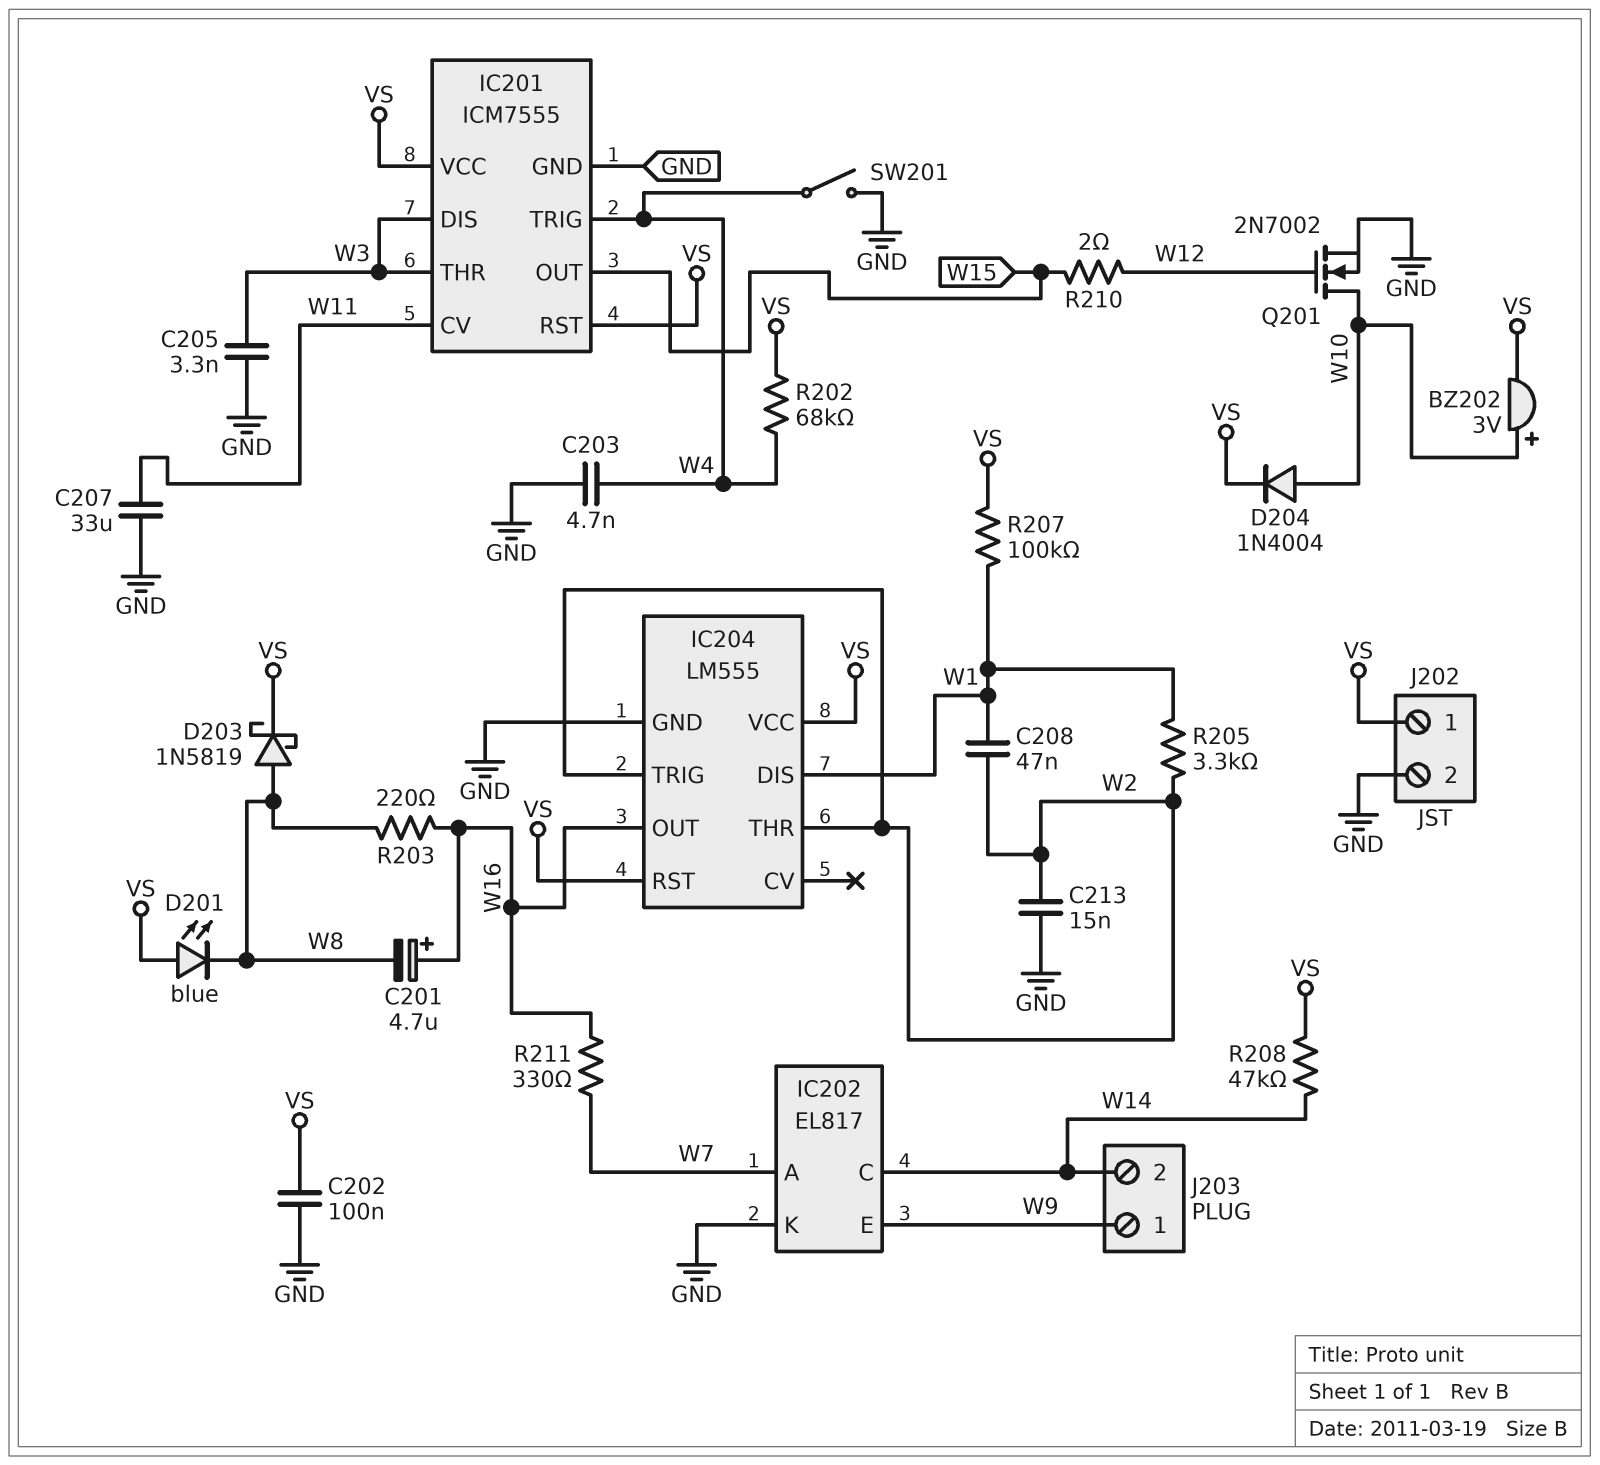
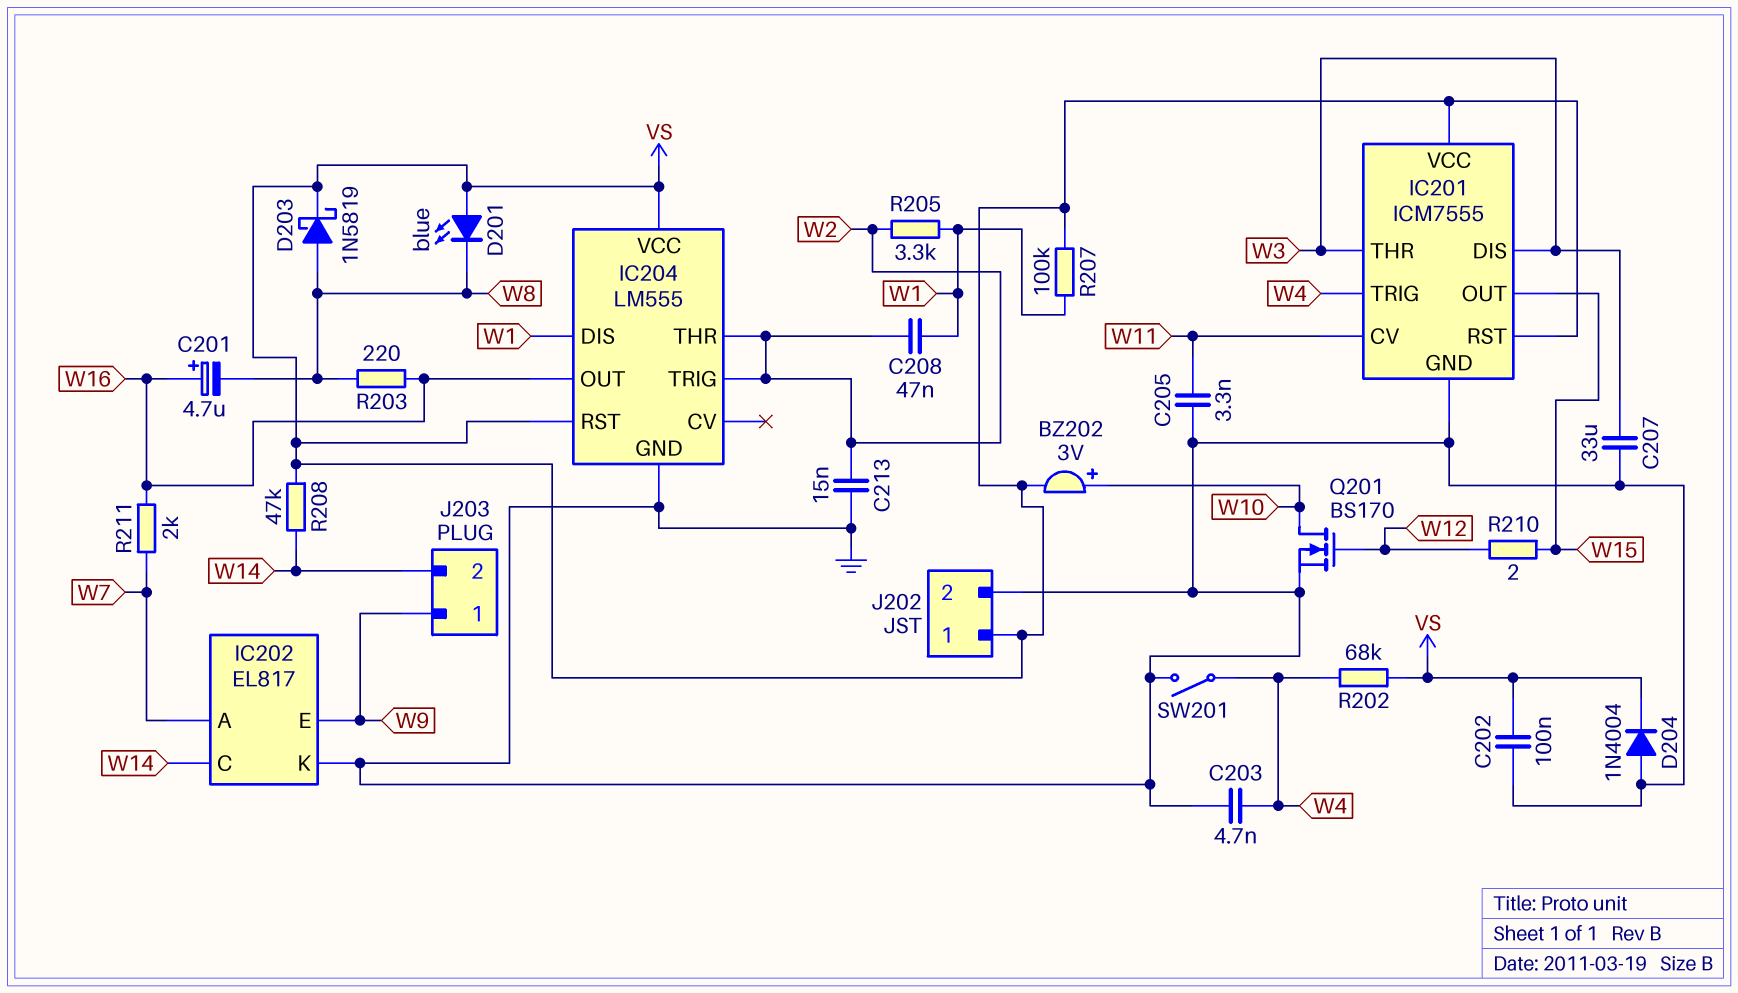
C205: 3.3nF (GND, W3) -> 3.3nF (GND, W11)
C207: 33uF (GND, W11) -> 33uF (GND, W3)
D204: diode 1N4004 (A W10, K VS) -> diode 1N4004 (A GND, K VS)
Q201: NMOS 2N7002 (G W12, D W10, S GND) -> NMOS BS170 (G W12, D W10, S GND)
R211: 330 (W7, W16) -> 2k (W7, W16)

